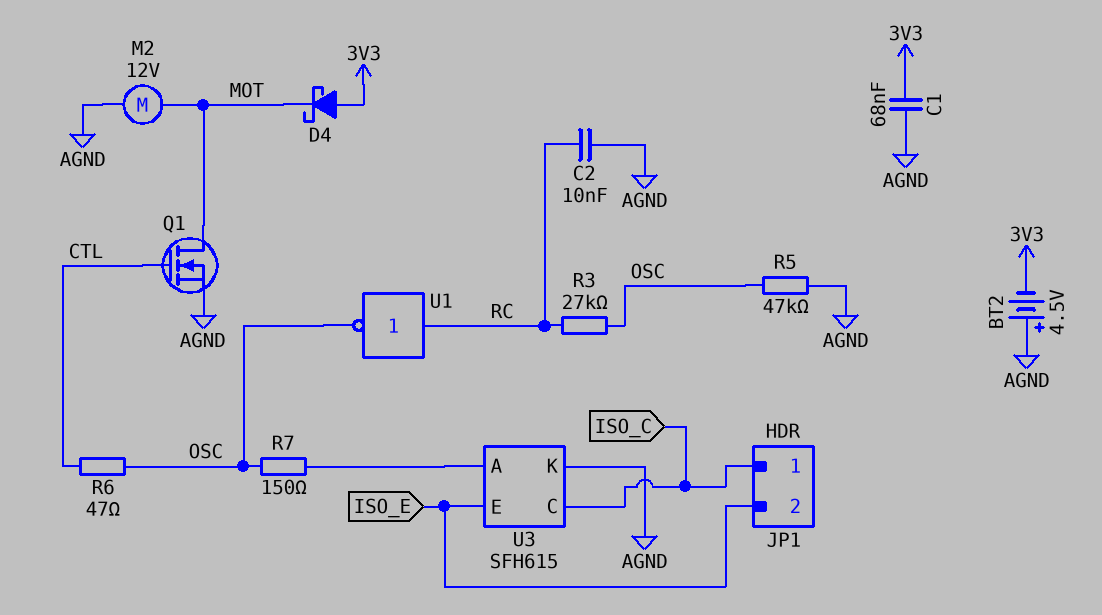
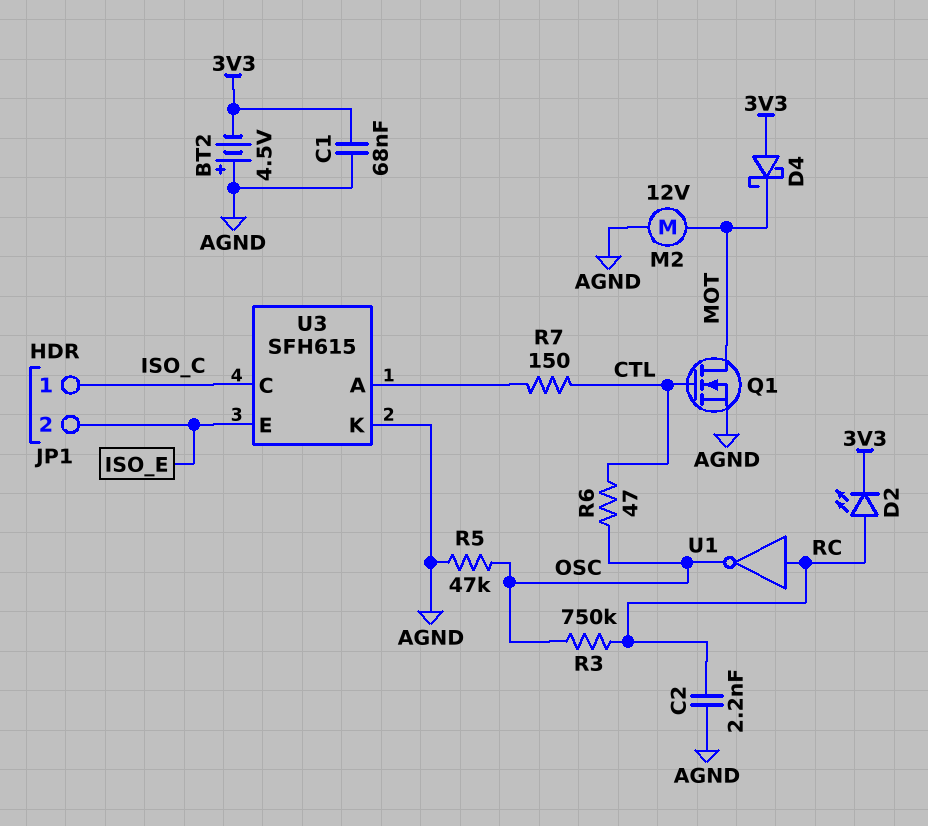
C2: 10nF (AGND, RC) -> 2.2nF (AGND, RC)
D2: none -> LED (A RC, K 3V3)
R3: 27k (OSC, RC) -> 750k (OSC, RC)
R7: 150 (OSC, U3/A) -> 150 (CTL, U3/A)

